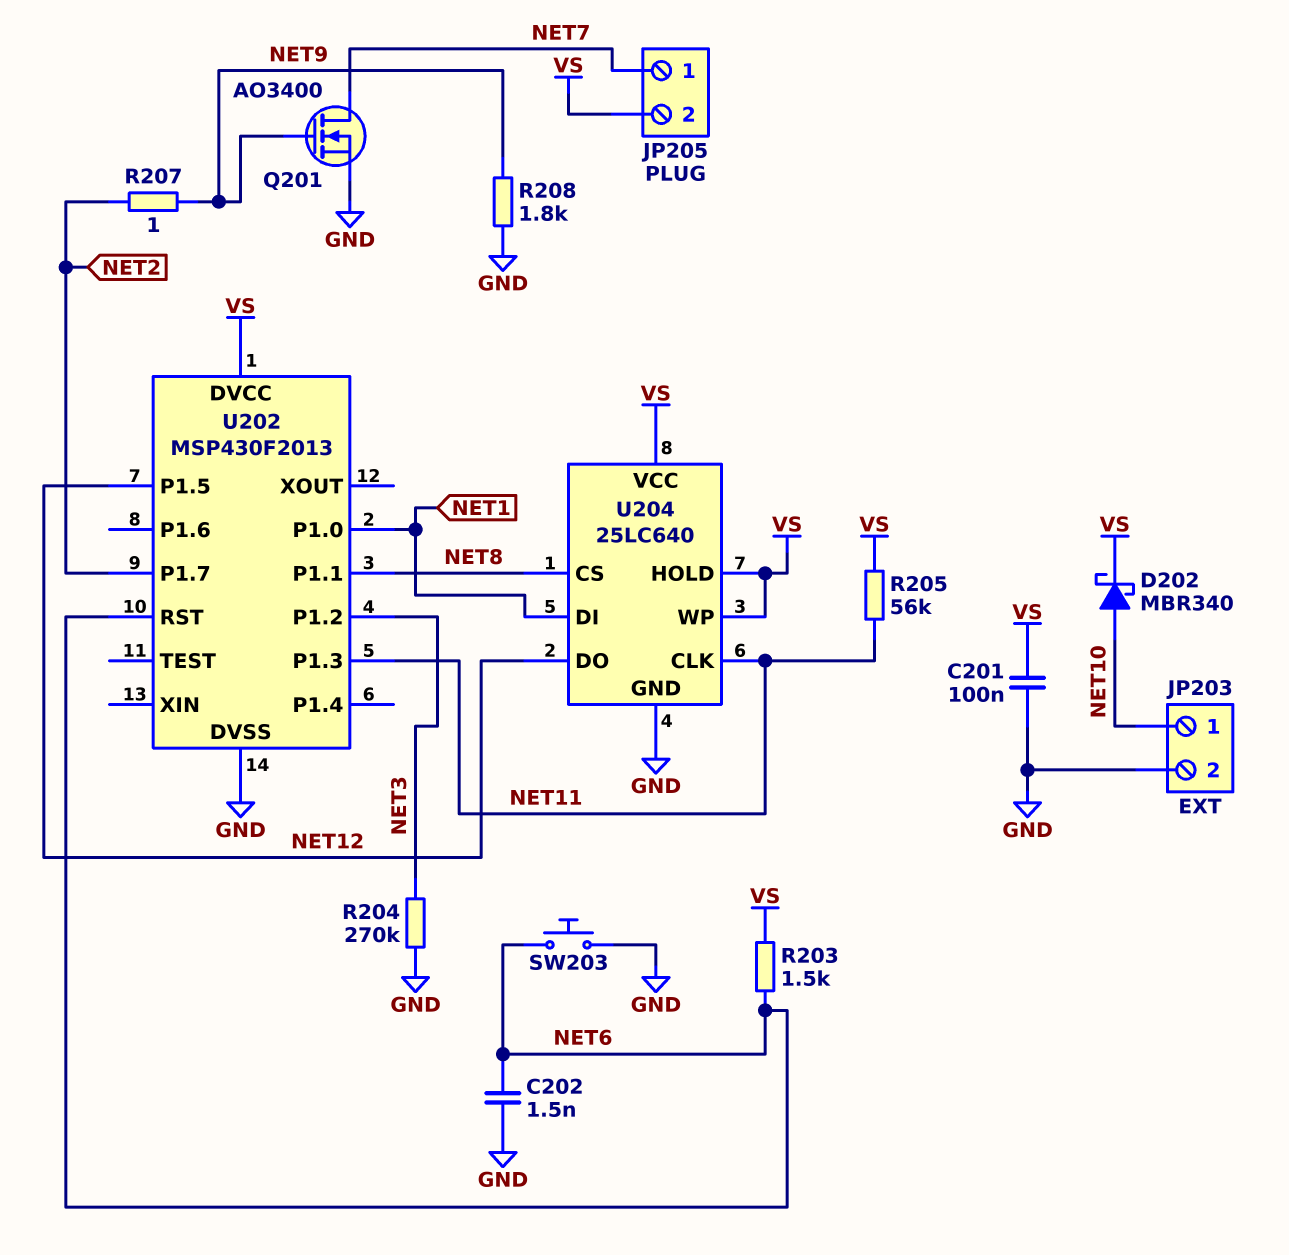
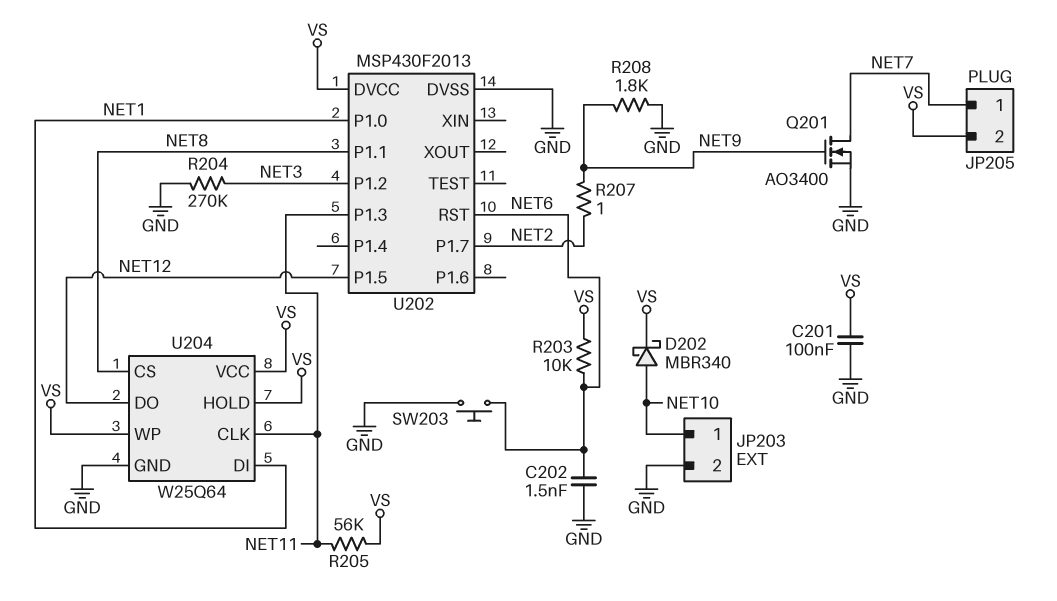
R203: 1.5k (NET6, VS) -> 10k (NET6, VS)
U204: 25LC640 -> W25Q64

